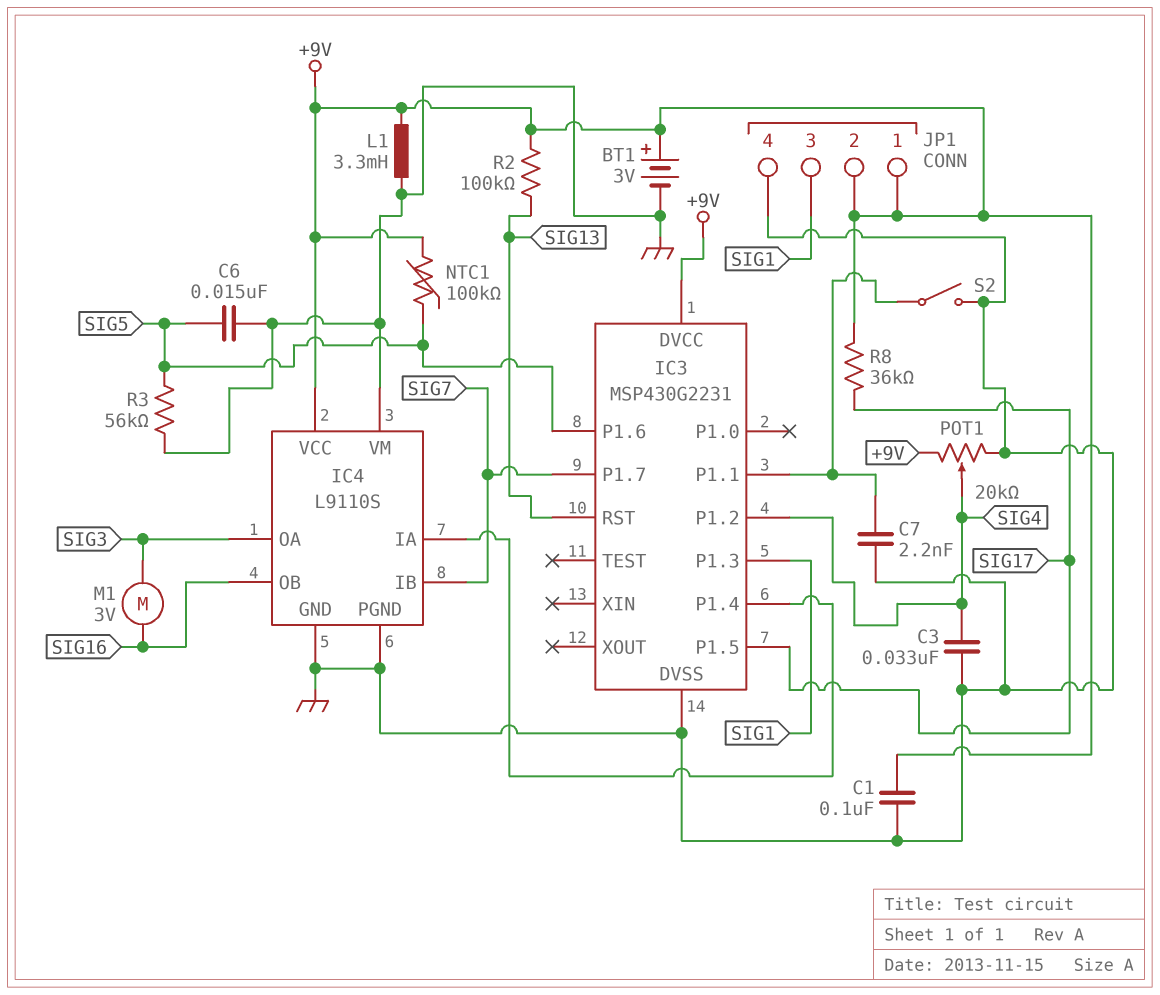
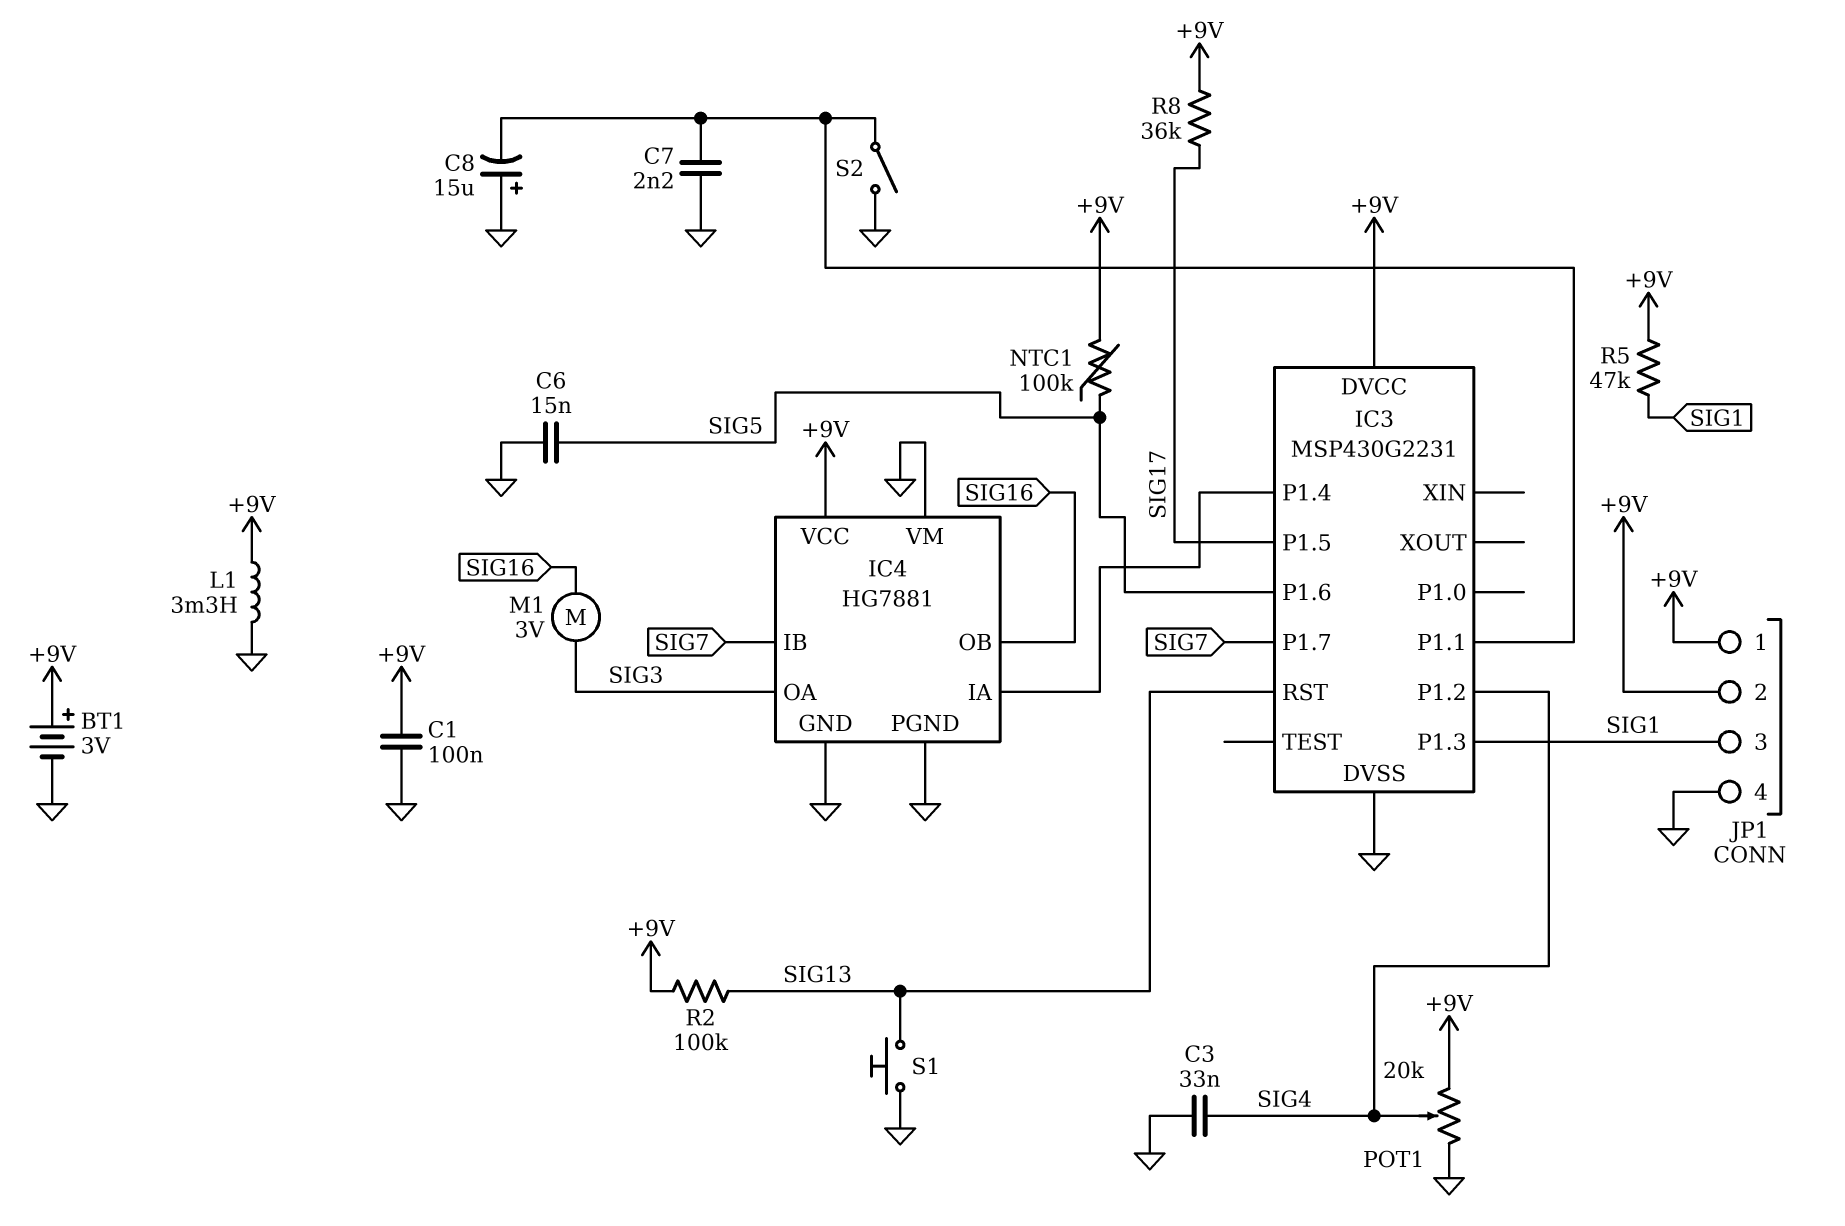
C8: none -> 15uF (plus GND, minus IC3/P1.1)
IC4: L9110S -> HG7881
R3: 56k (GND, SIG5) -> none
R5: none -> 47k (+9V, SIG1)
S1: none -> button (GND, SIG13)

